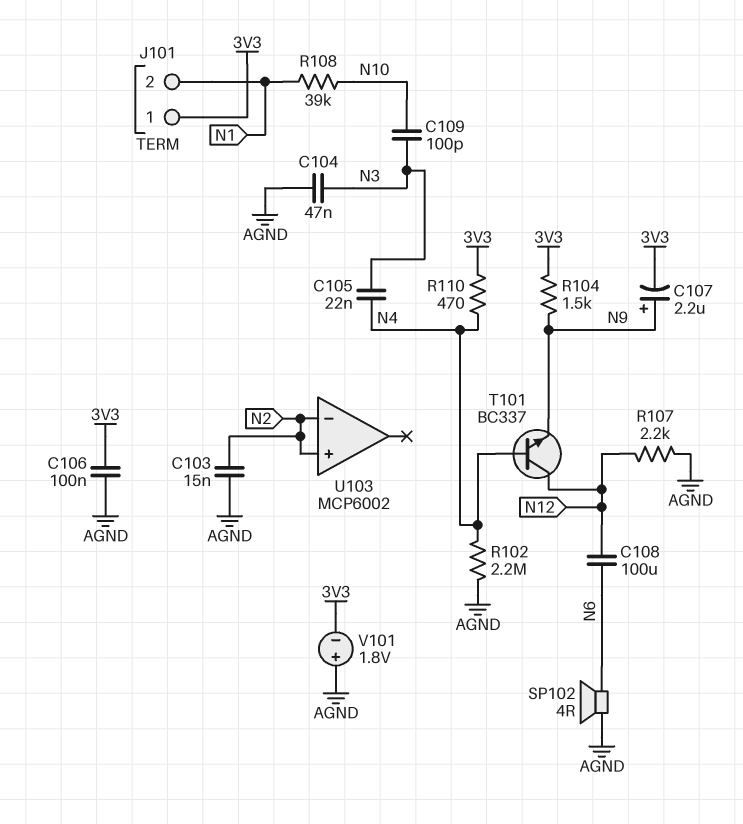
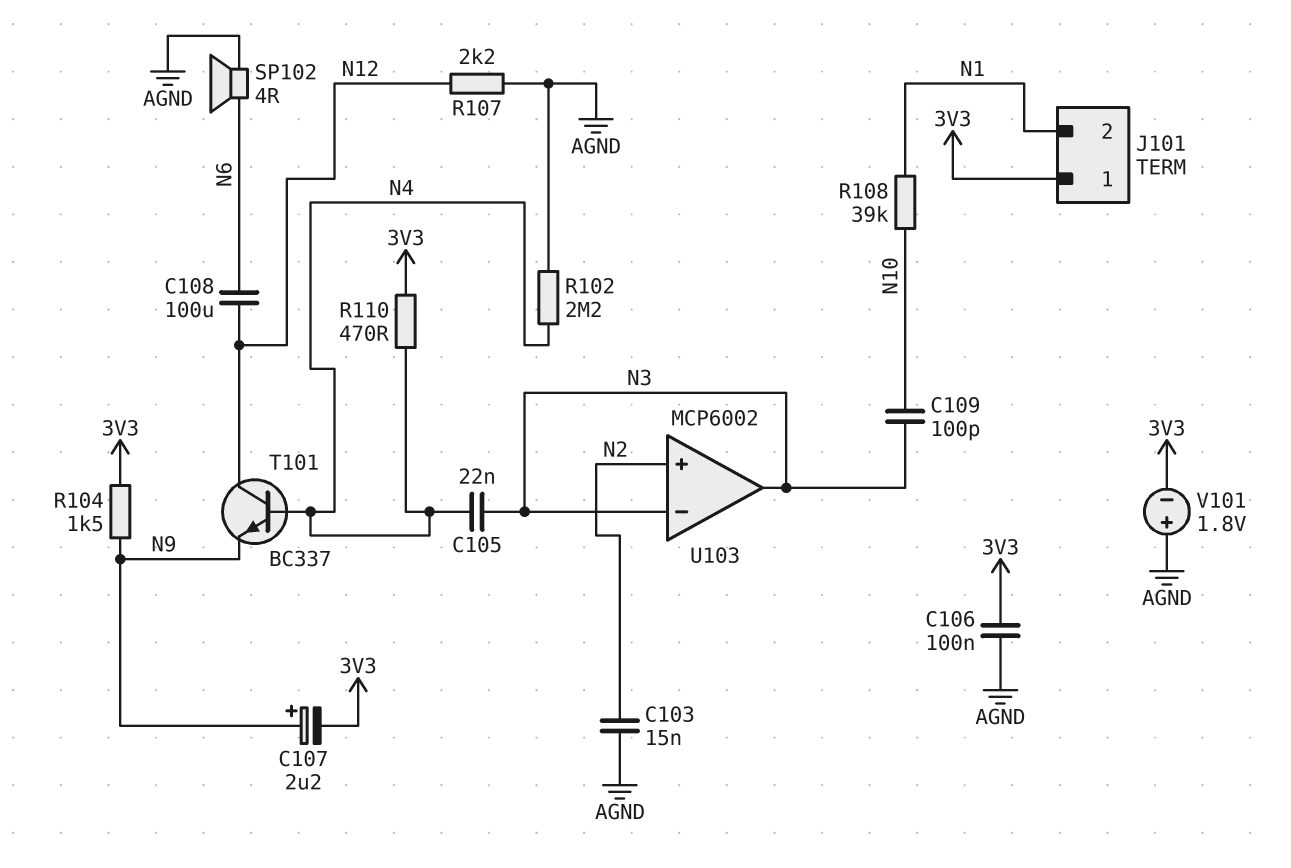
C104: 47nF (AGND, N3) -> none
U103 pin in-: N2 -> N3
U103 pin out: none -> N3

